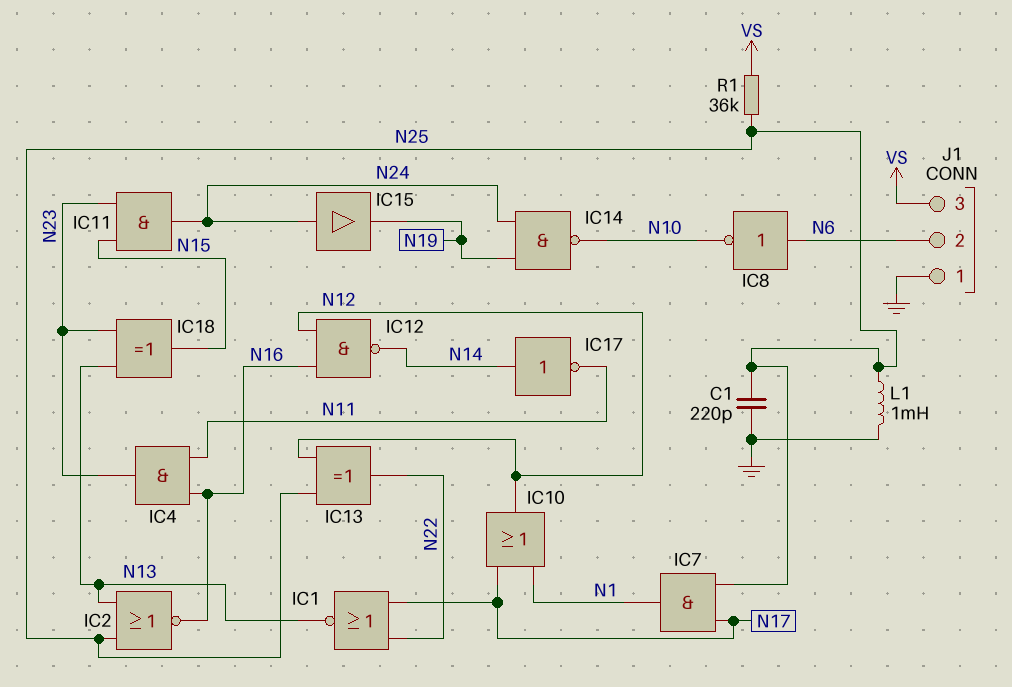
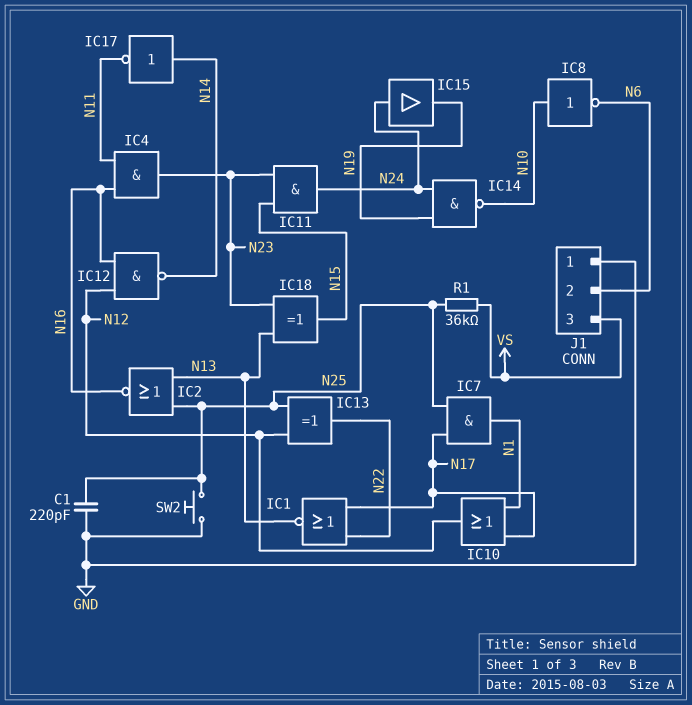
IC8: NOT (in N6, out N10) -> NOT (in N10, out N6)
L1: 1mH (GND, N25) -> none
SW2: none -> button (GND, N25)

